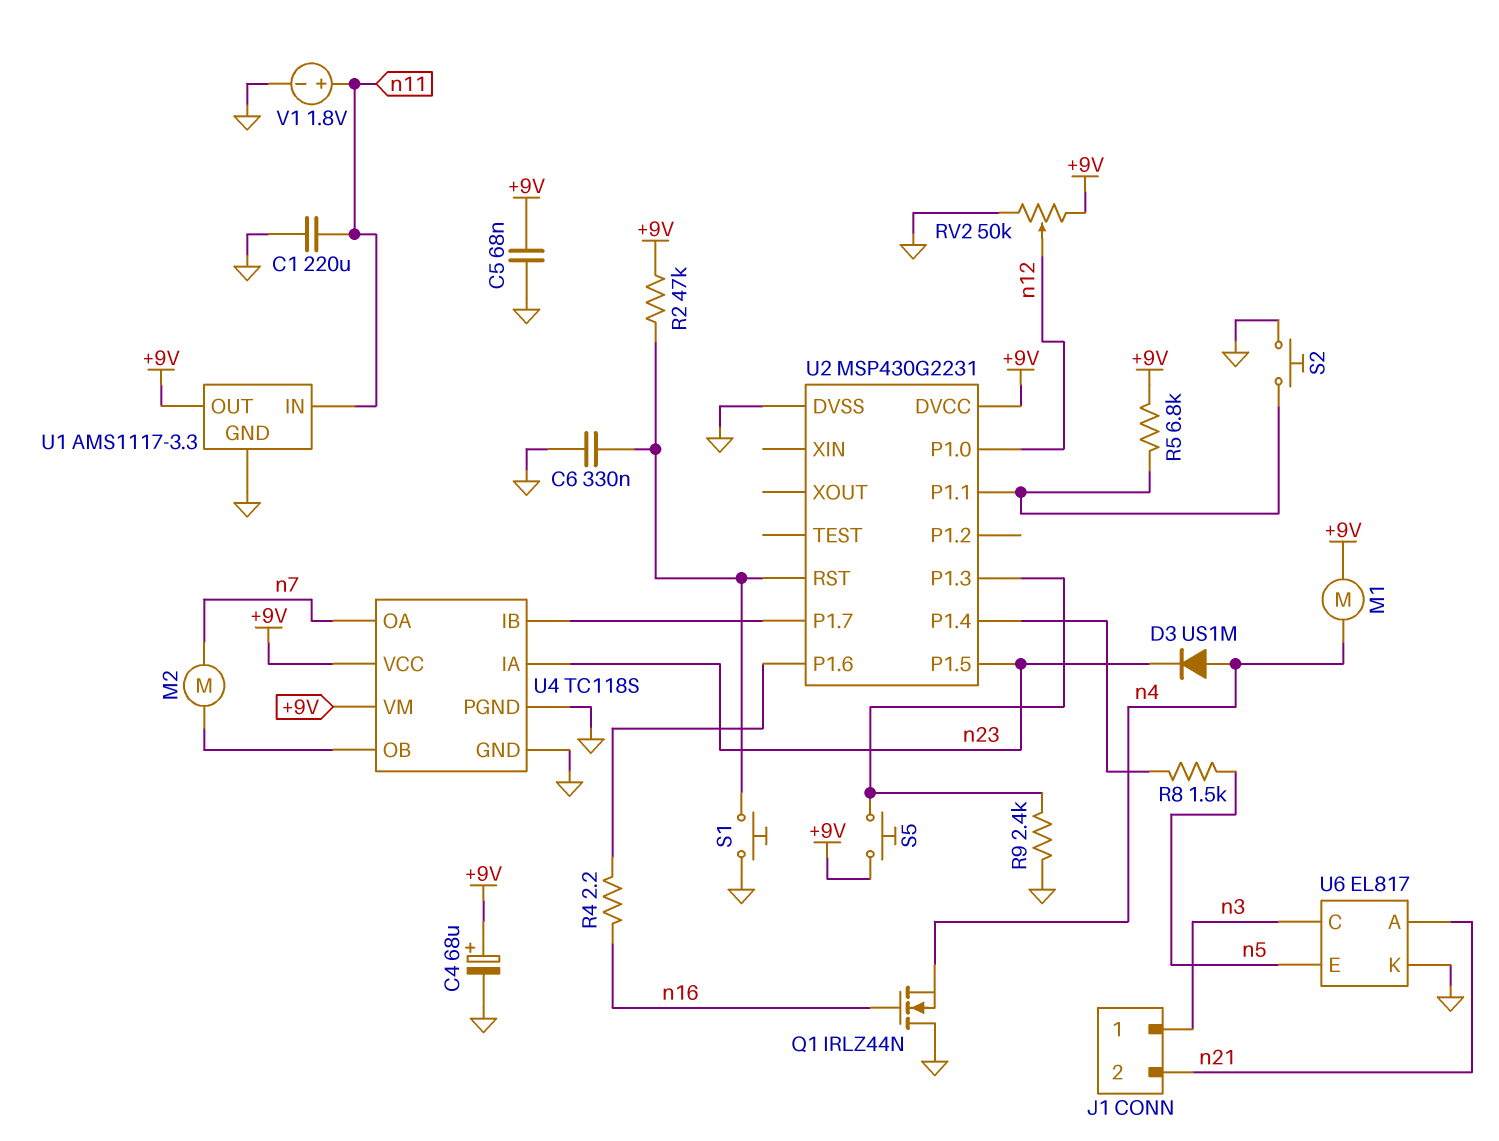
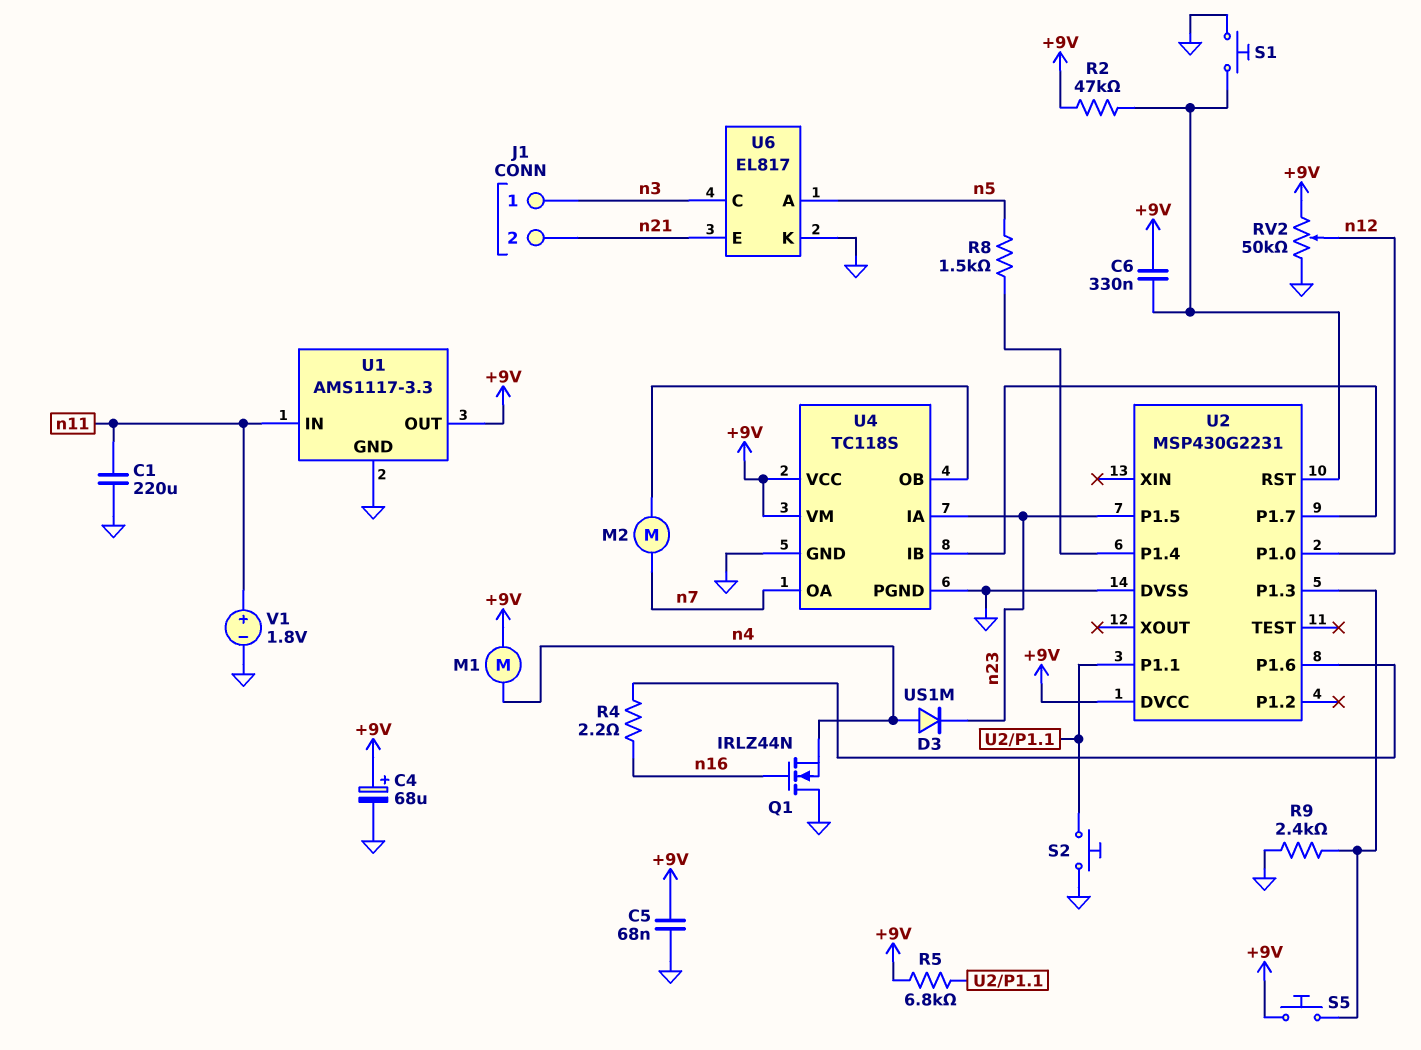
C6: 330nF (GND, U2/RST) -> 330nF (+9V, U2/RST)
U6 pin A: n21 -> n5
U6 pin E: n5 -> n21

